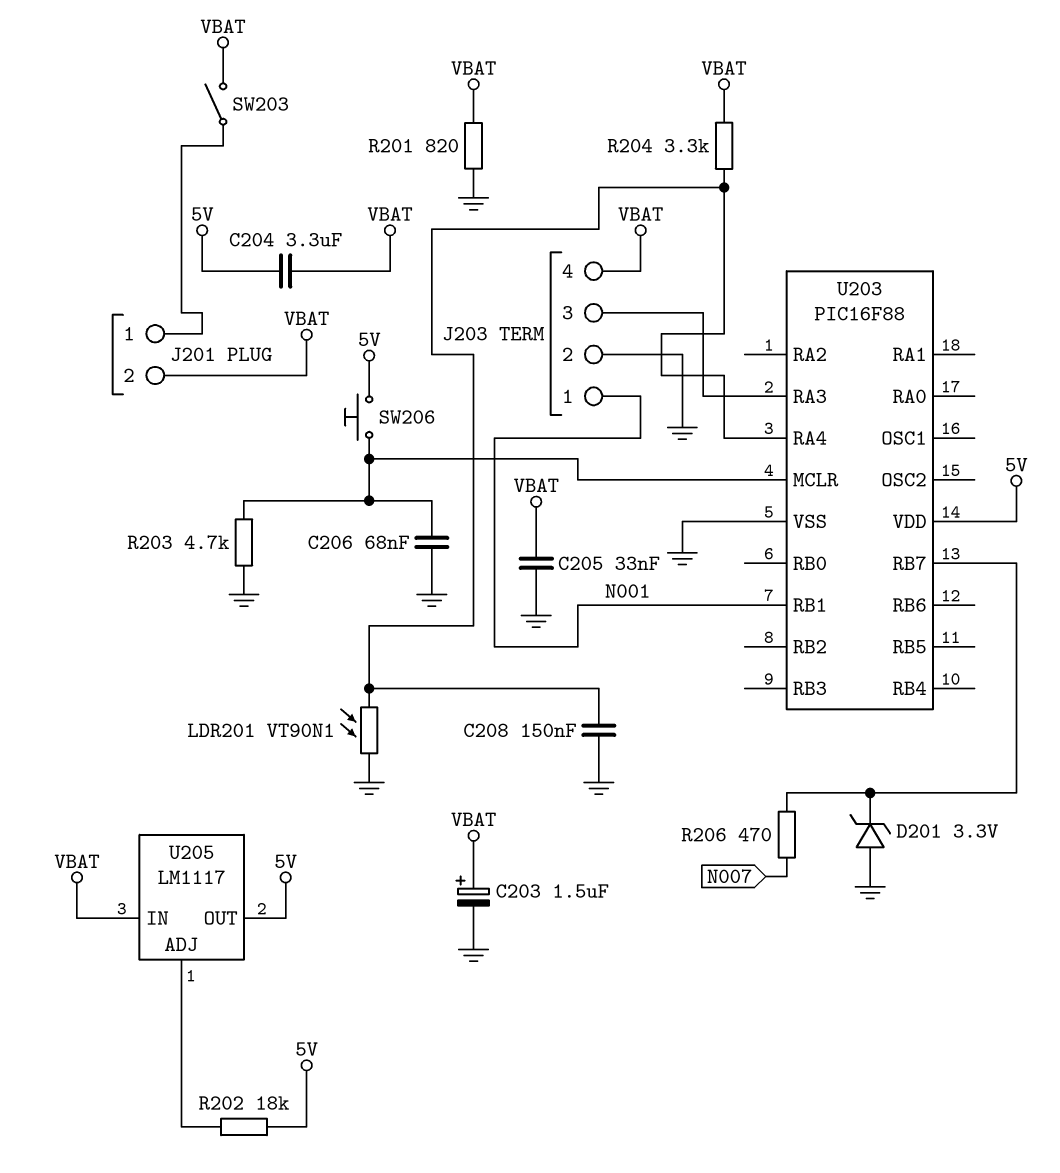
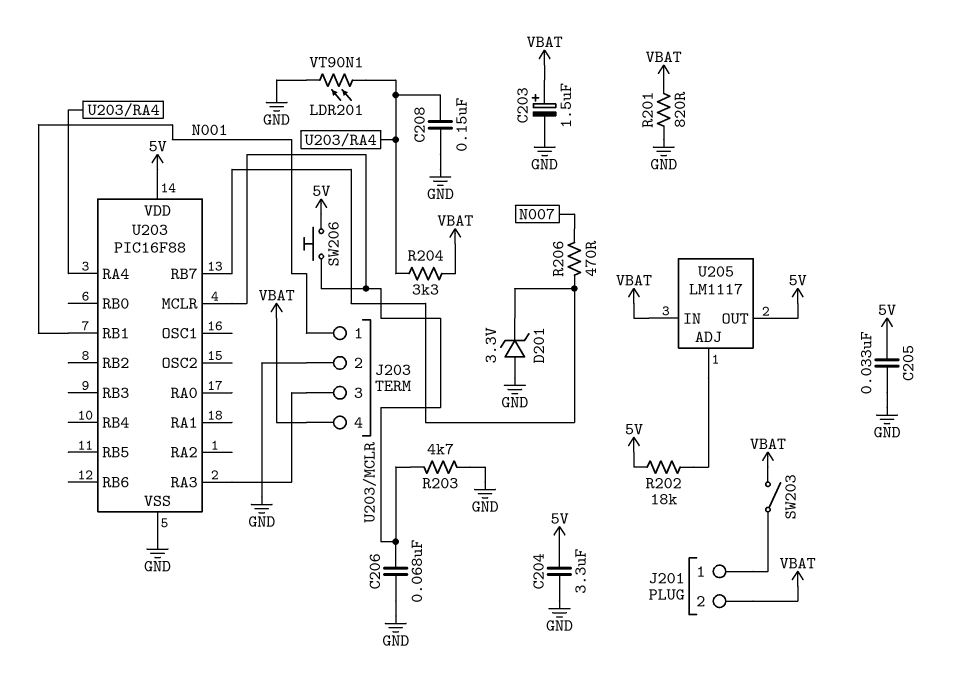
C204: 3.3uF (5V, VBAT) -> 3.3uF (5V, GND)
C205: 33nF (GND, VBAT) -> 33nF (5V, GND)

